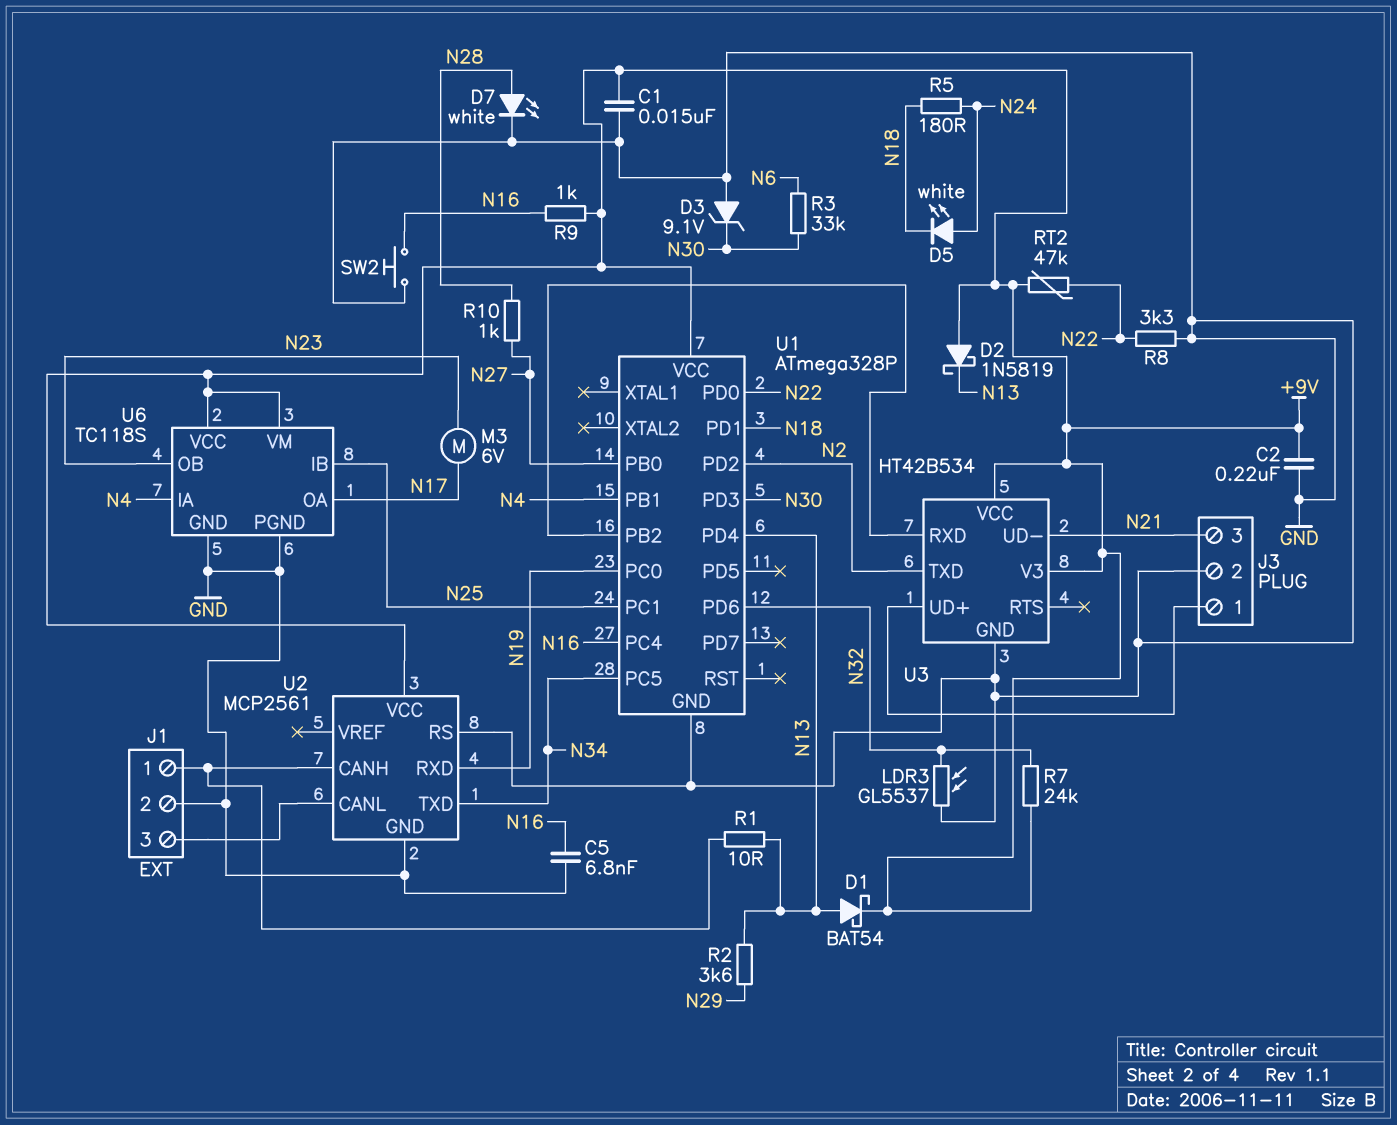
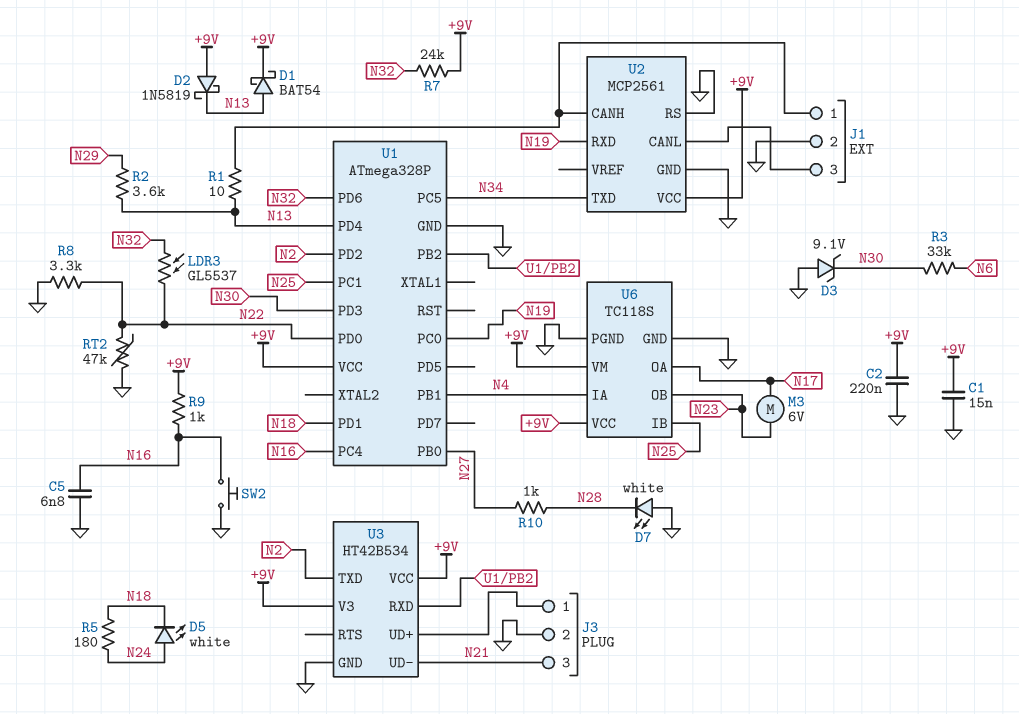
D7: LED white (A N28, K GND) -> LED white (A GND, K N28)
LDR3: GL5537 (GND, N32) -> GL5537 (N22, N32)
RT2: 47k (+9V, N22) -> 47k (GND, N22)

